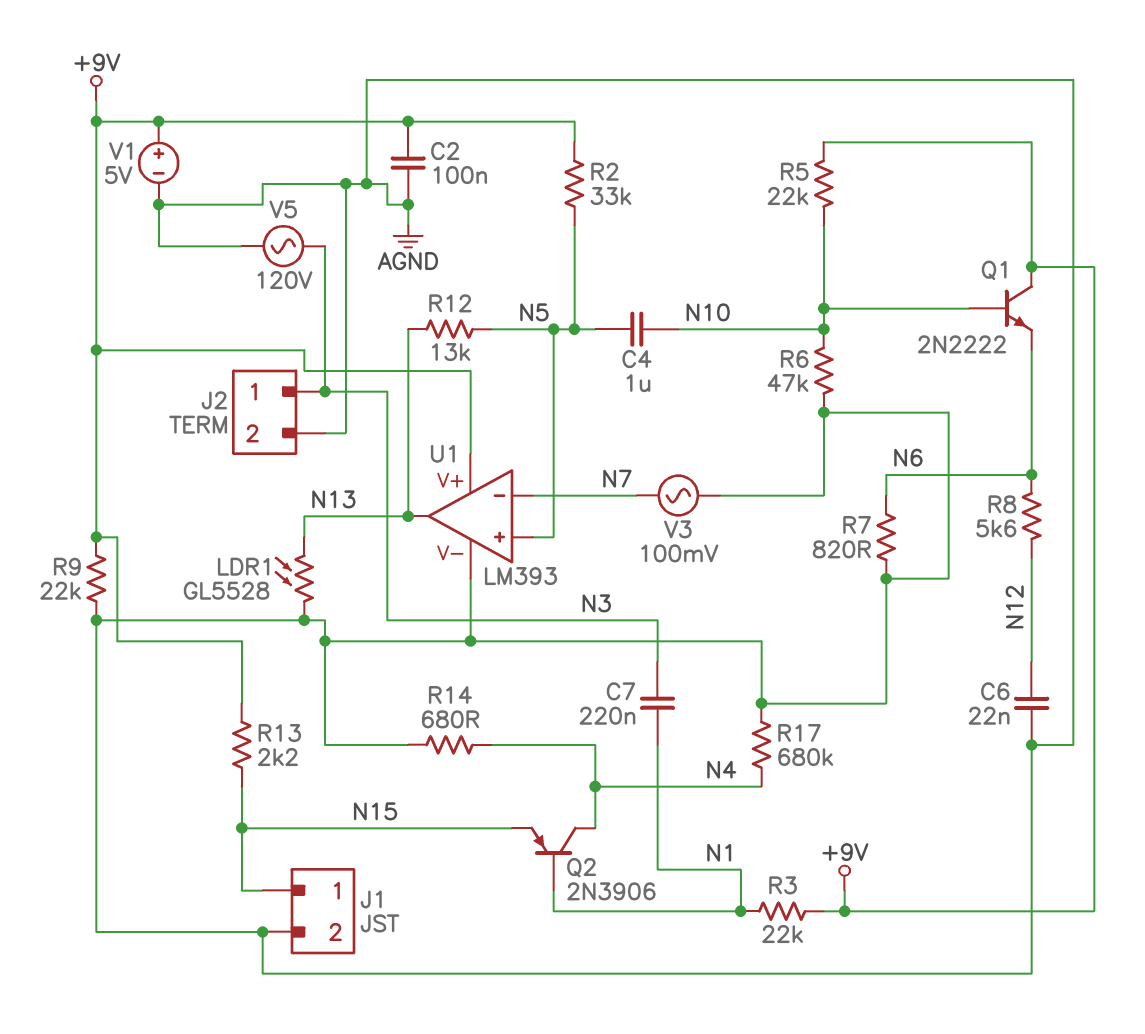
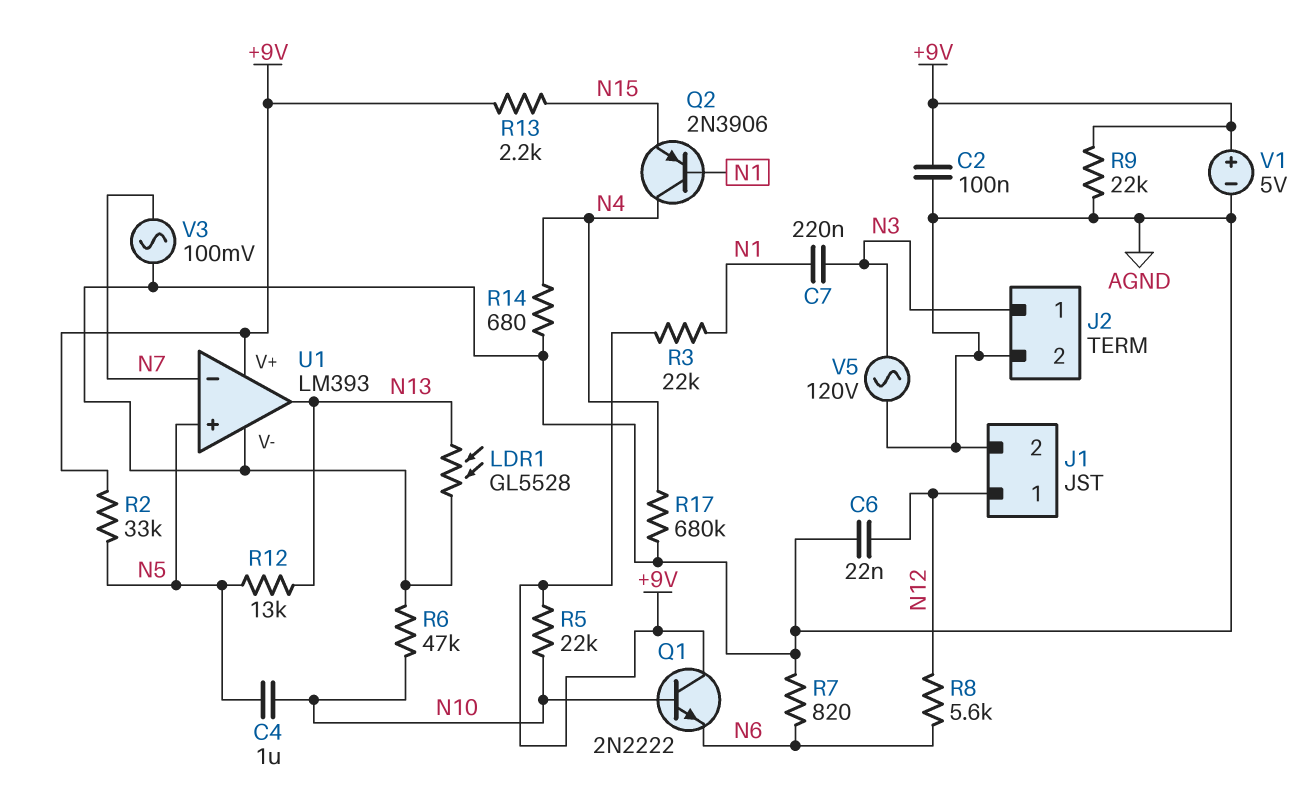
J1 pin 1: N15 -> N12

